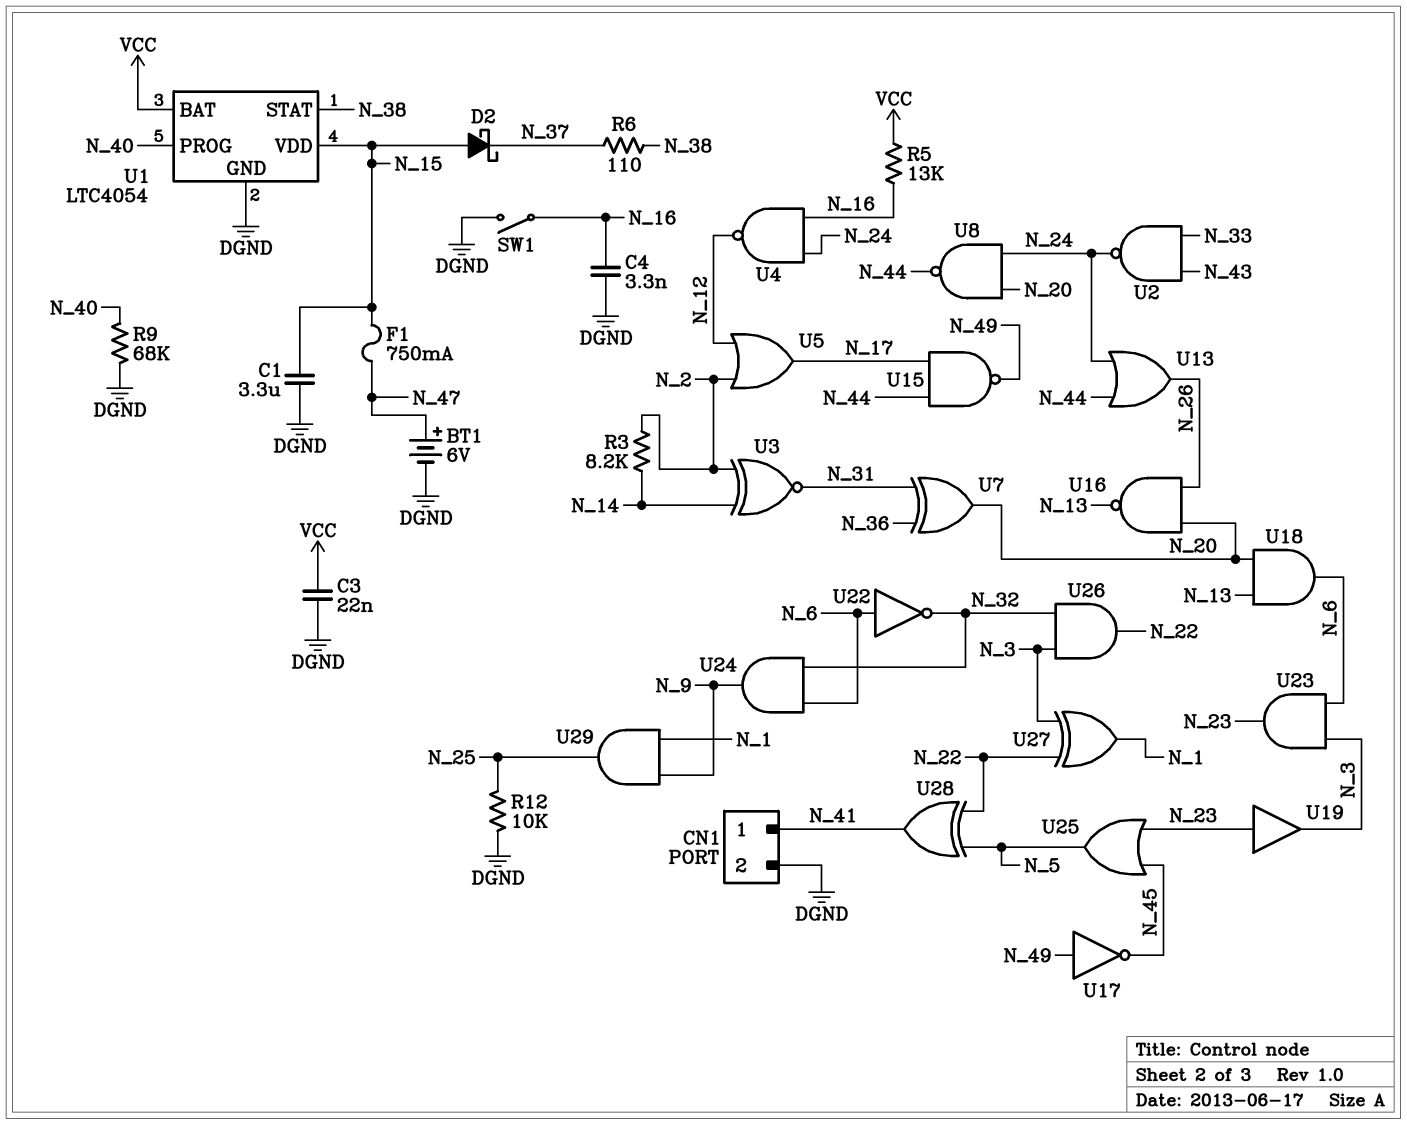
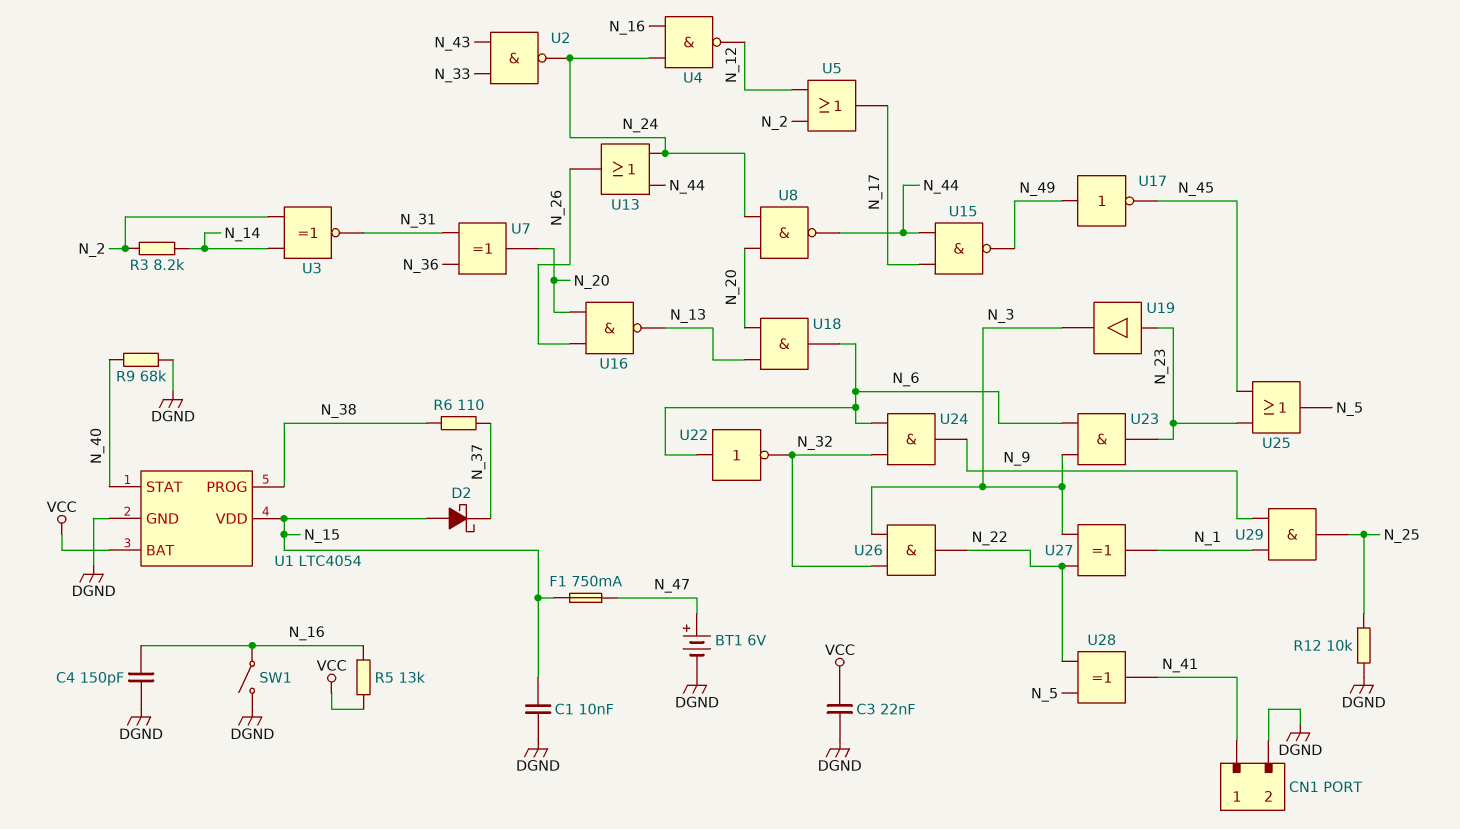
C1: 3.3uF (DGND, N_15) -> 10nF (DGND, N_15)
C4: 3.3nF (DGND, N_16) -> 150pF (DGND, N_16)
U1 pin PROG: N_40 -> N_38
U1 pin STAT: N_38 -> N_40

